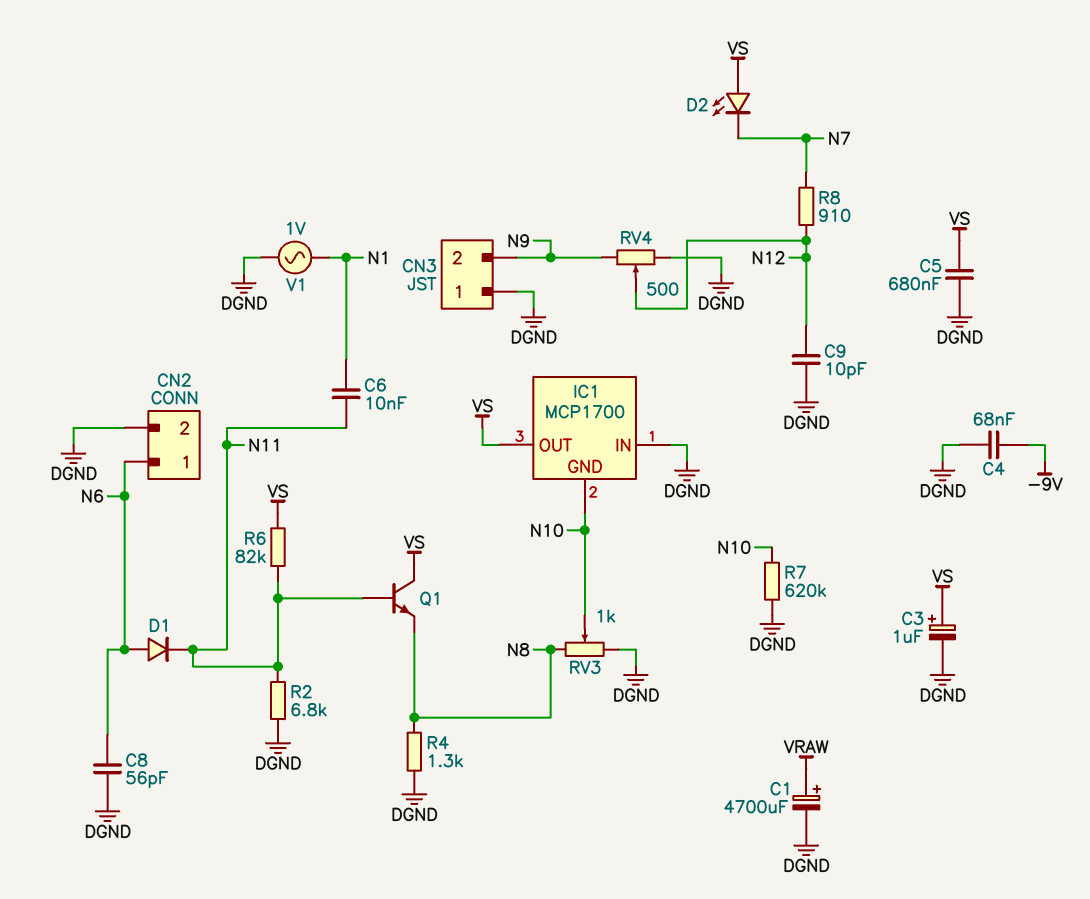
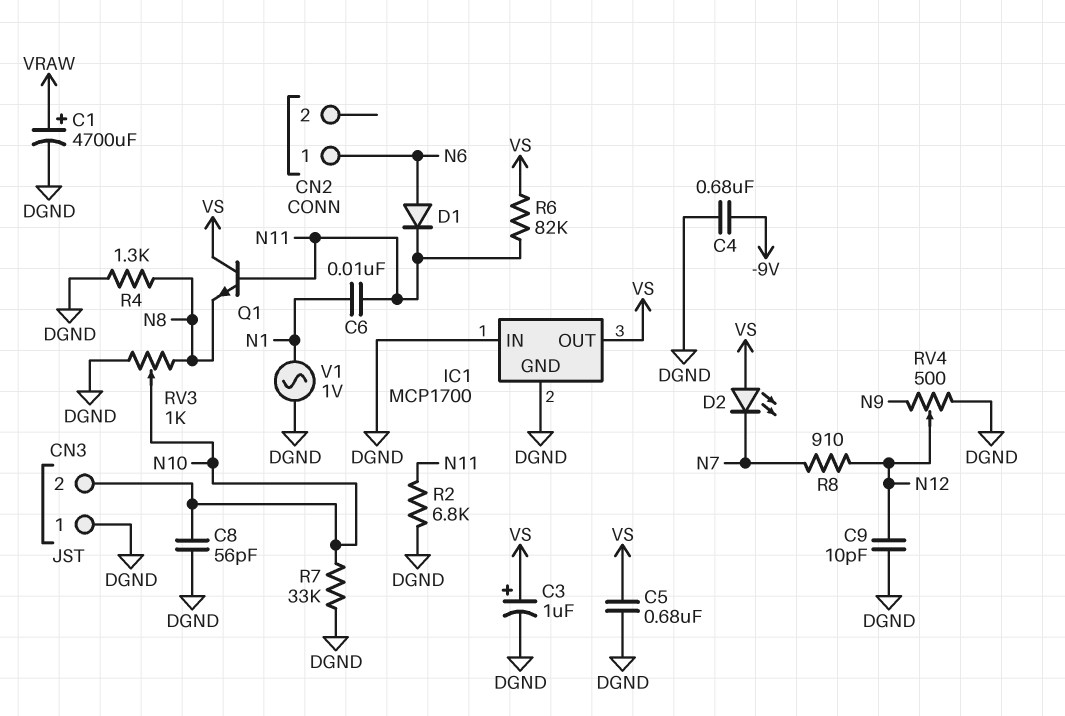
C4: 68nF (-9V, DGND) -> 680nF (-9V, DGND)
C8: 56pF (DGND, N6) -> 56pF (DGND, N10)
CN2 pin 2: DGND -> none
CN3 pin 2: N9 -> N10
IC1 pin GND: N10 -> DGND
R7: 620k (DGND, N10) -> 33k (DGND, N10)

